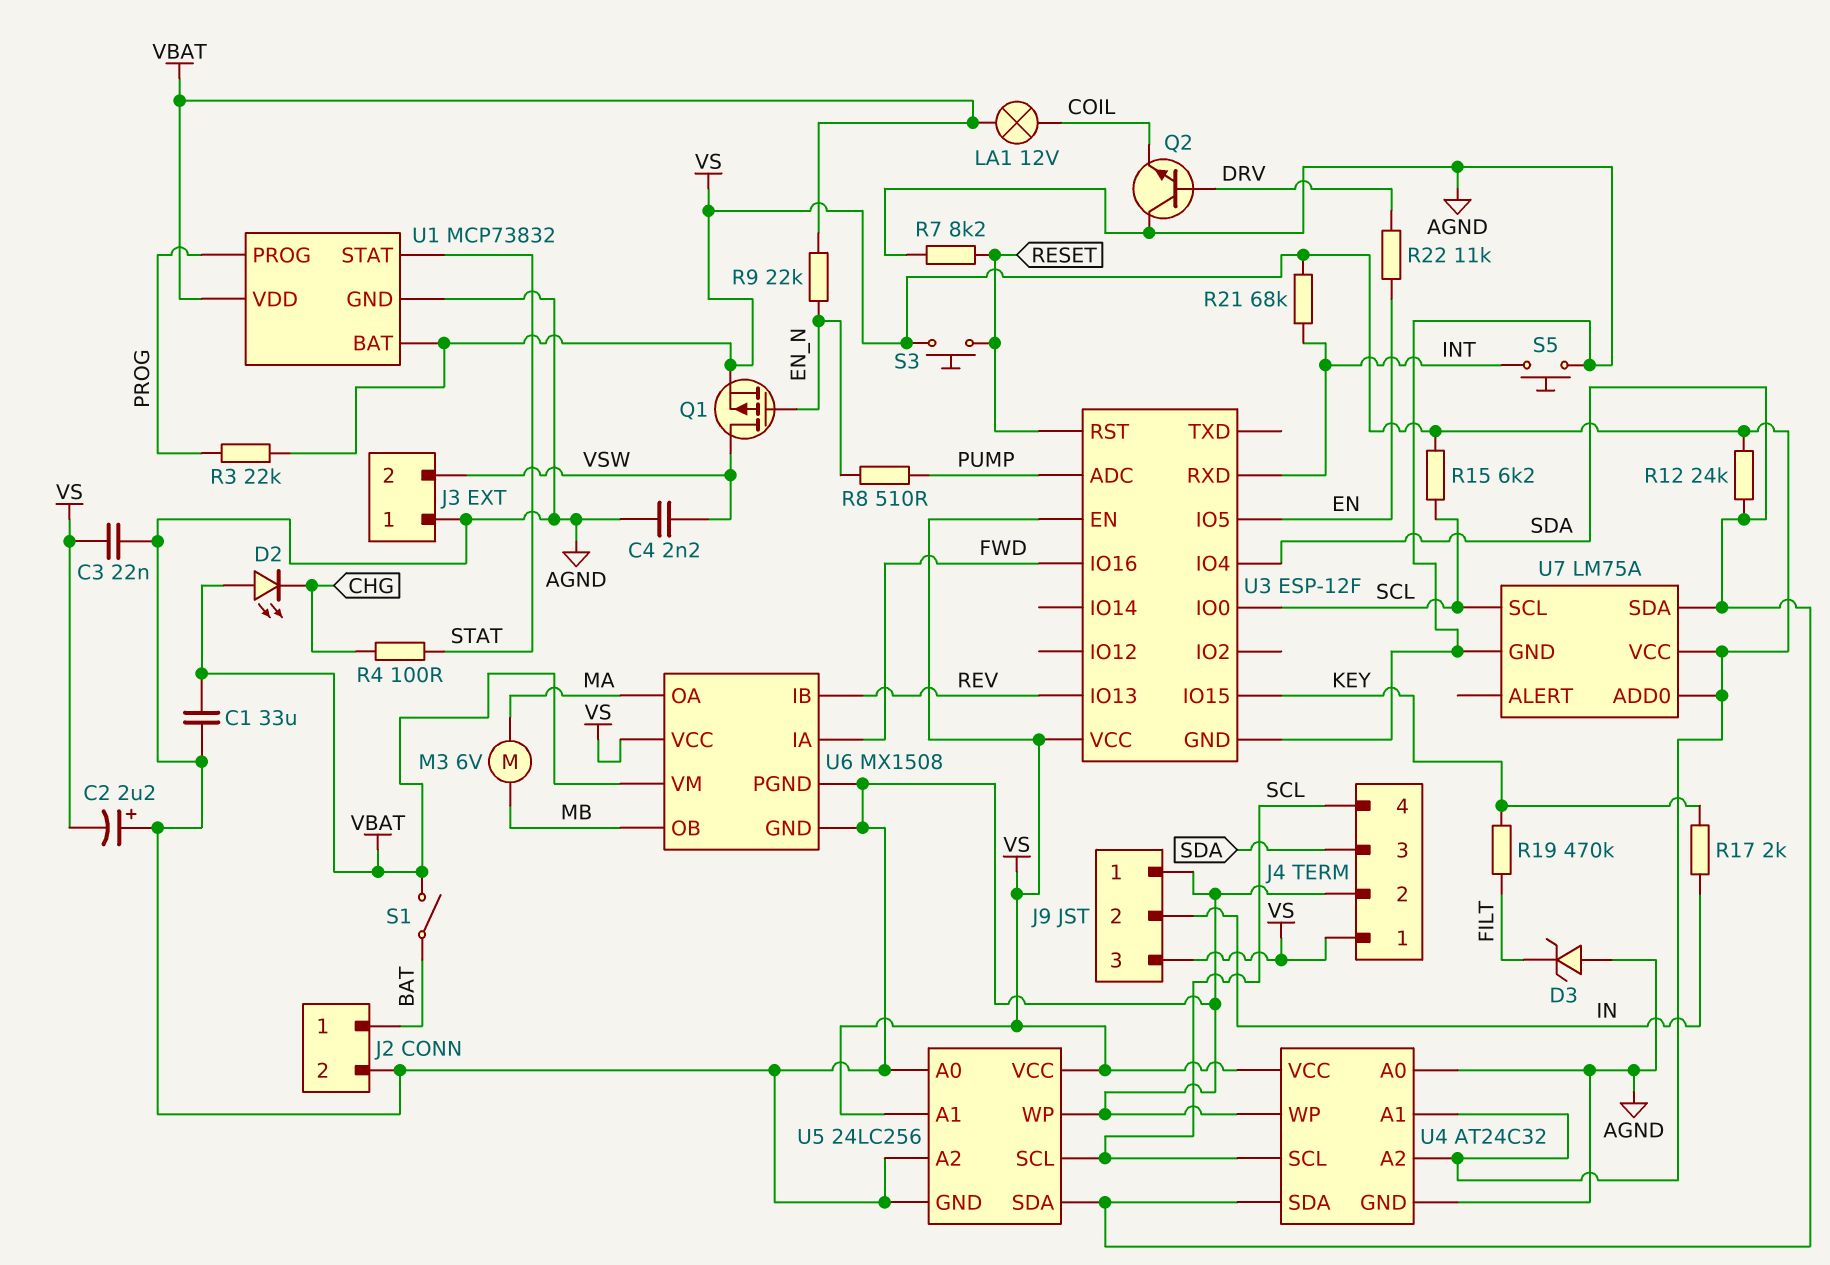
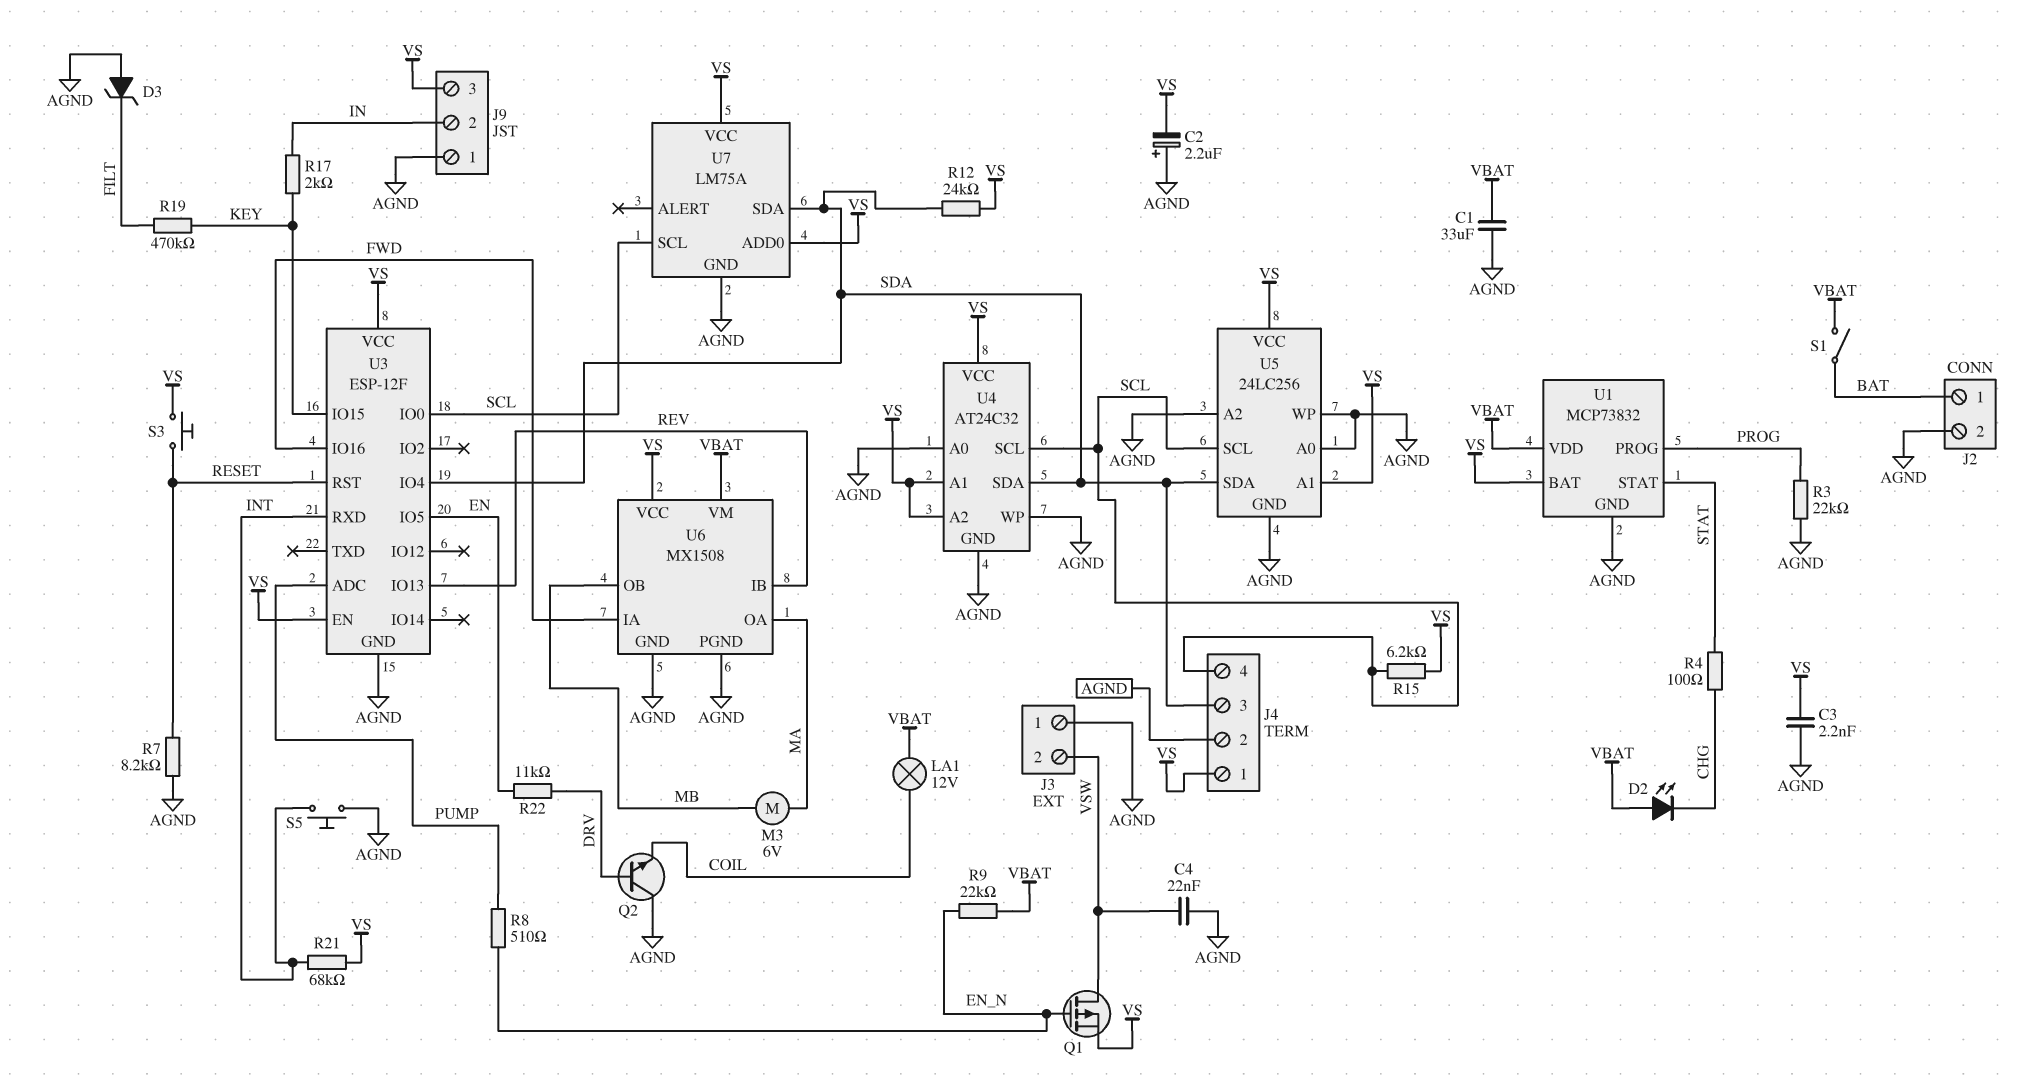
C3: 22nF (AGND, VS) -> 2.2nF (AGND, VS)
C4: 2.2nF (AGND, VSW) -> 22nF (AGND, VSW)
R3: 22k (PROG, VS) -> 22k (AGND, PROG)

